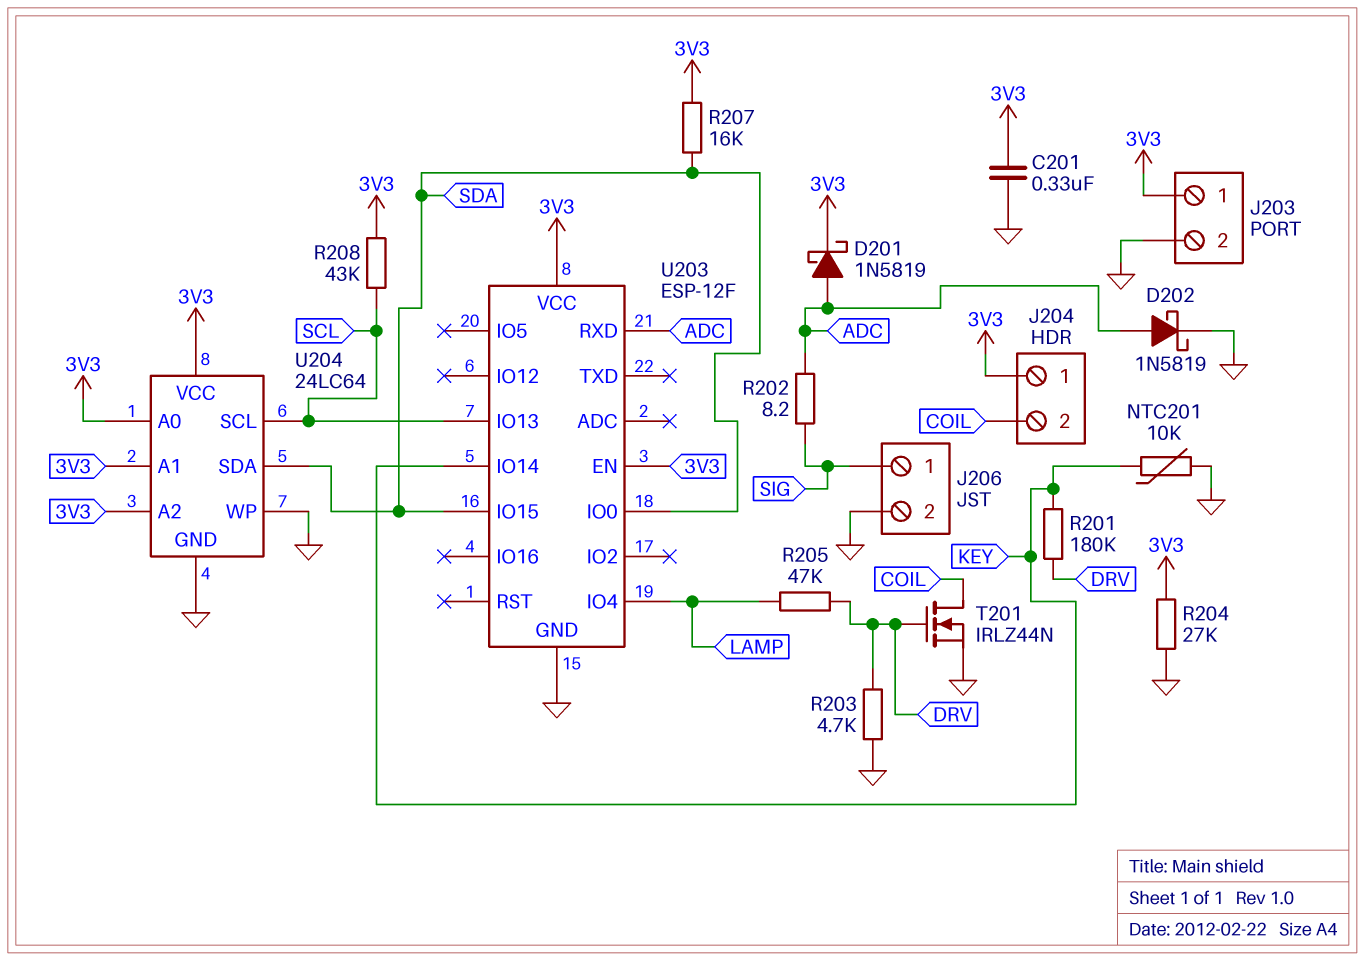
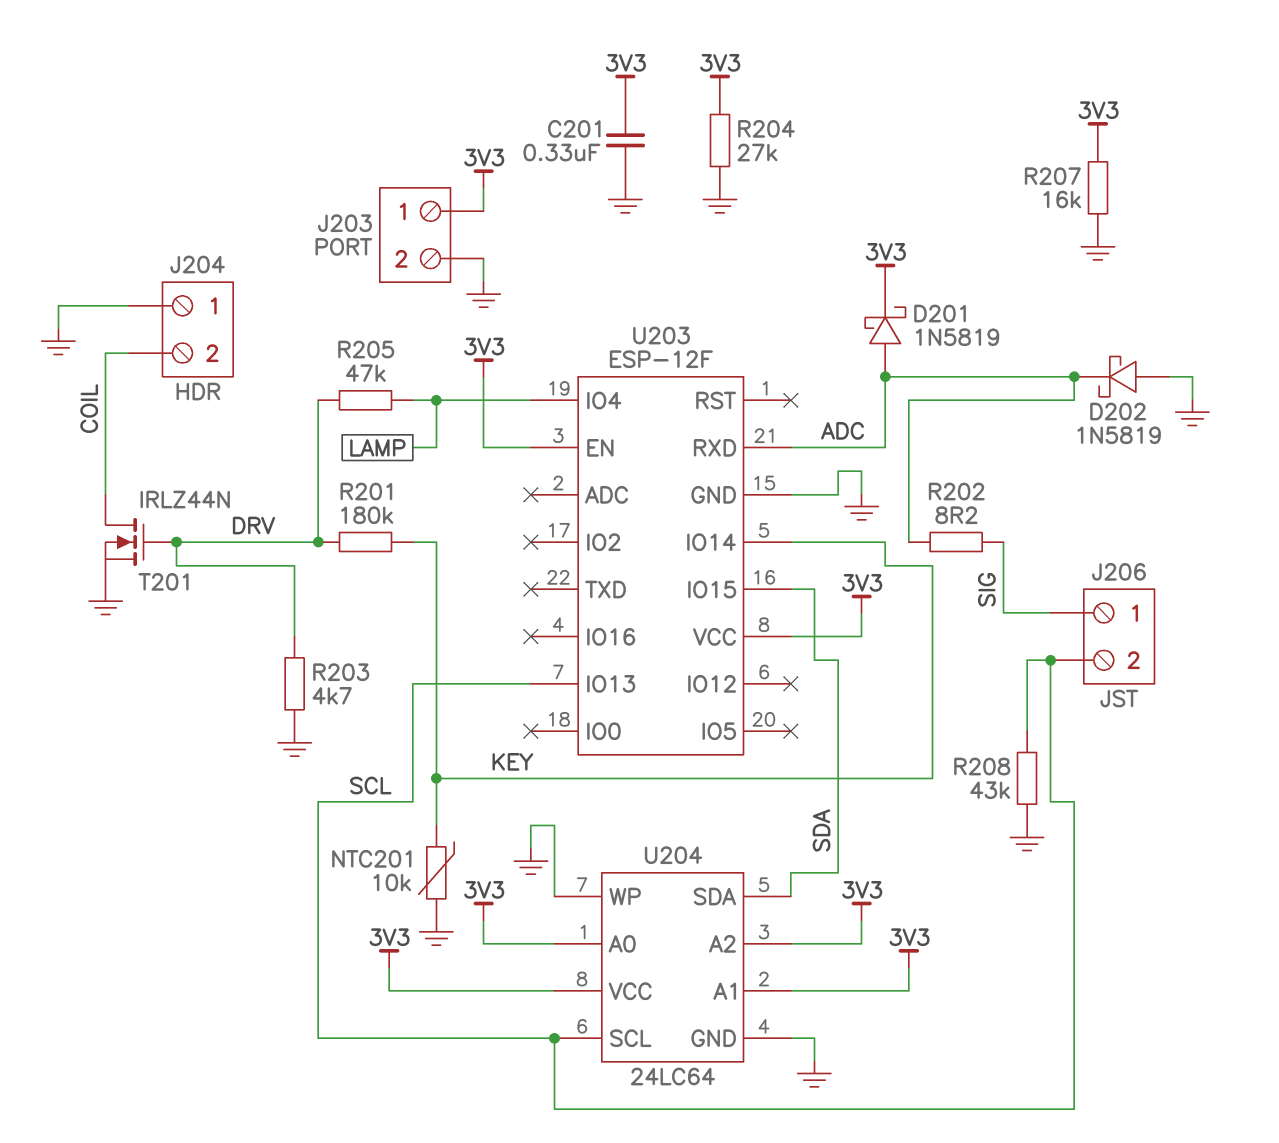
D202: schottky 1N5819 (A ADC, K GND) -> schottky 1N5819 (A GND, K ADC)
J204 pin 1: 3V3 -> GND
J206 pin 2: GND -> SCL
R207: 16k (3V3, SDA) -> 16k (3V3, GND)
R208: 43k (3V3, SCL) -> 43k (GND, SCL)
U203 pin IO0: SDA -> none

